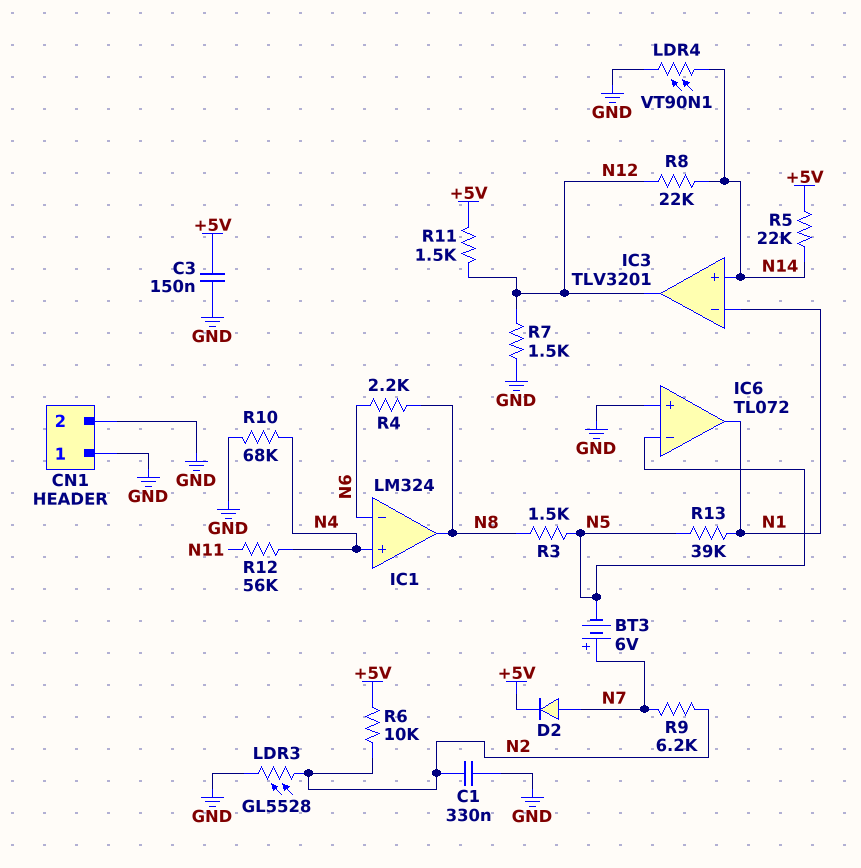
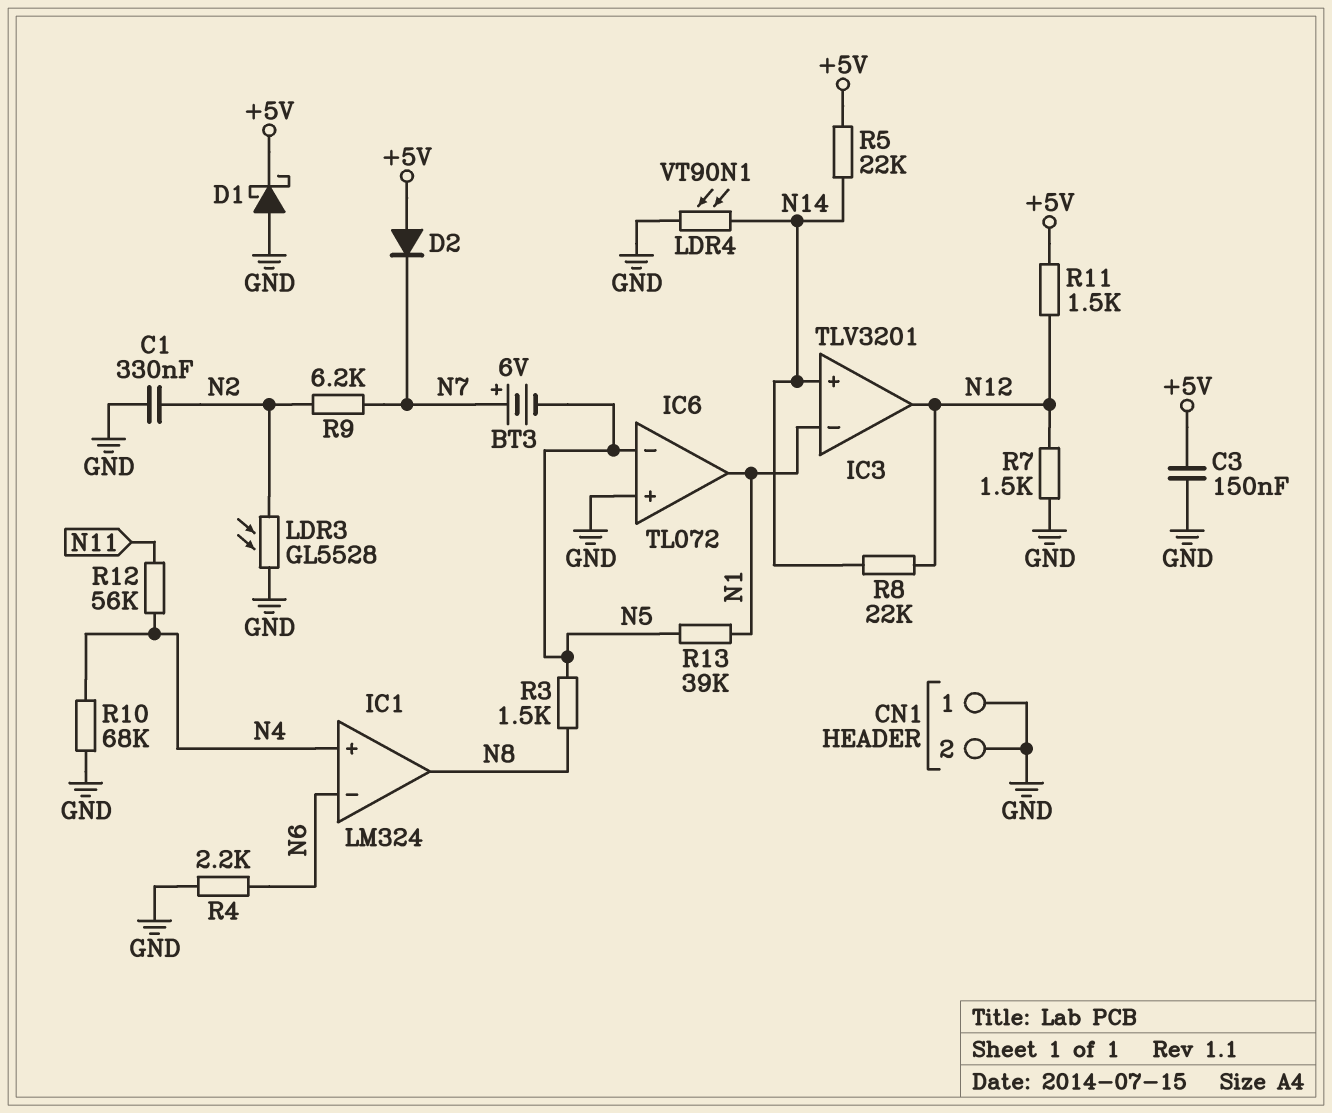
D1: none -> schottky (A GND, K +5V)
D2: diode (A N7, K +5V) -> diode (A +5V, K N7)
R4: 2.2k (N6, N8) -> 2.2k (GND, N6)
R6: 10k (+5V, N2) -> none

